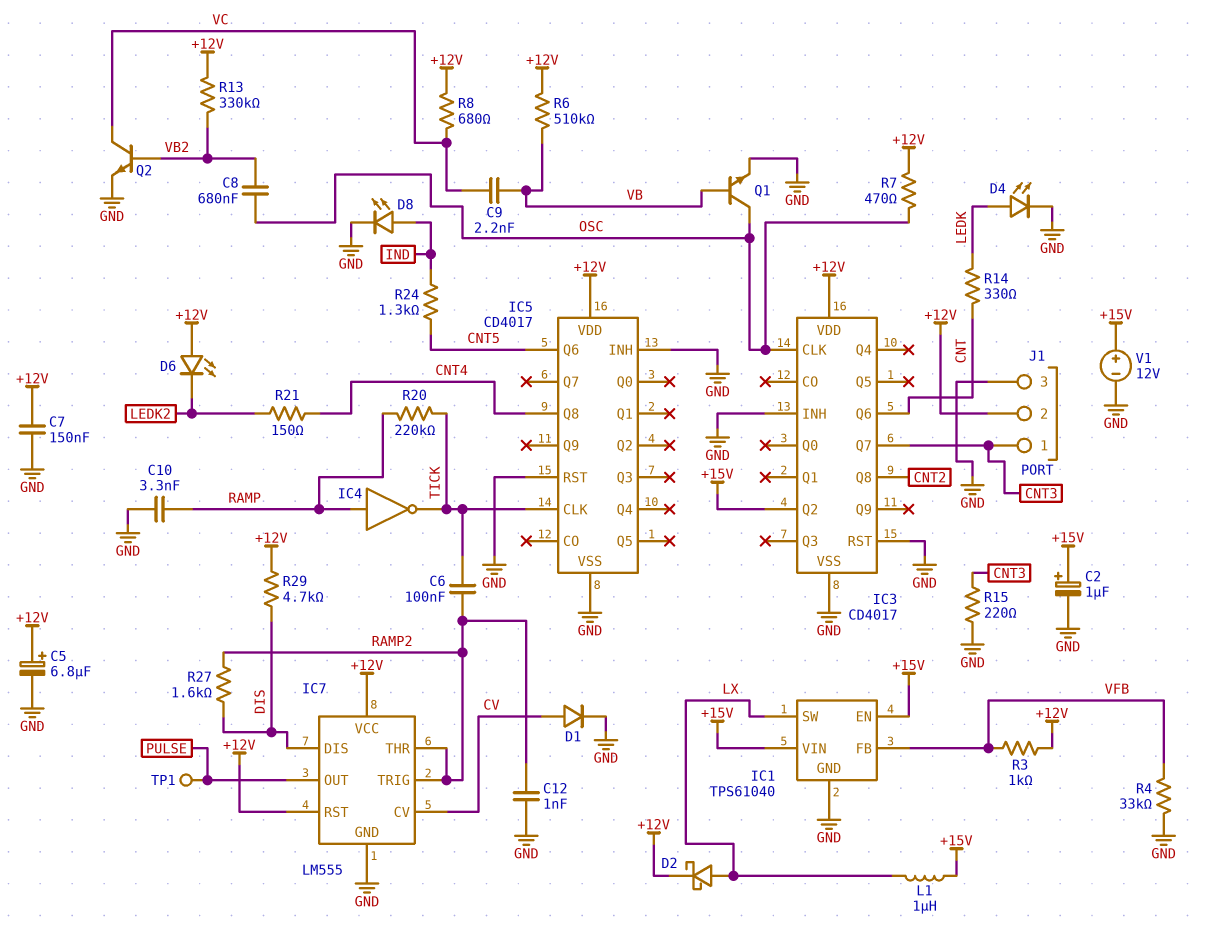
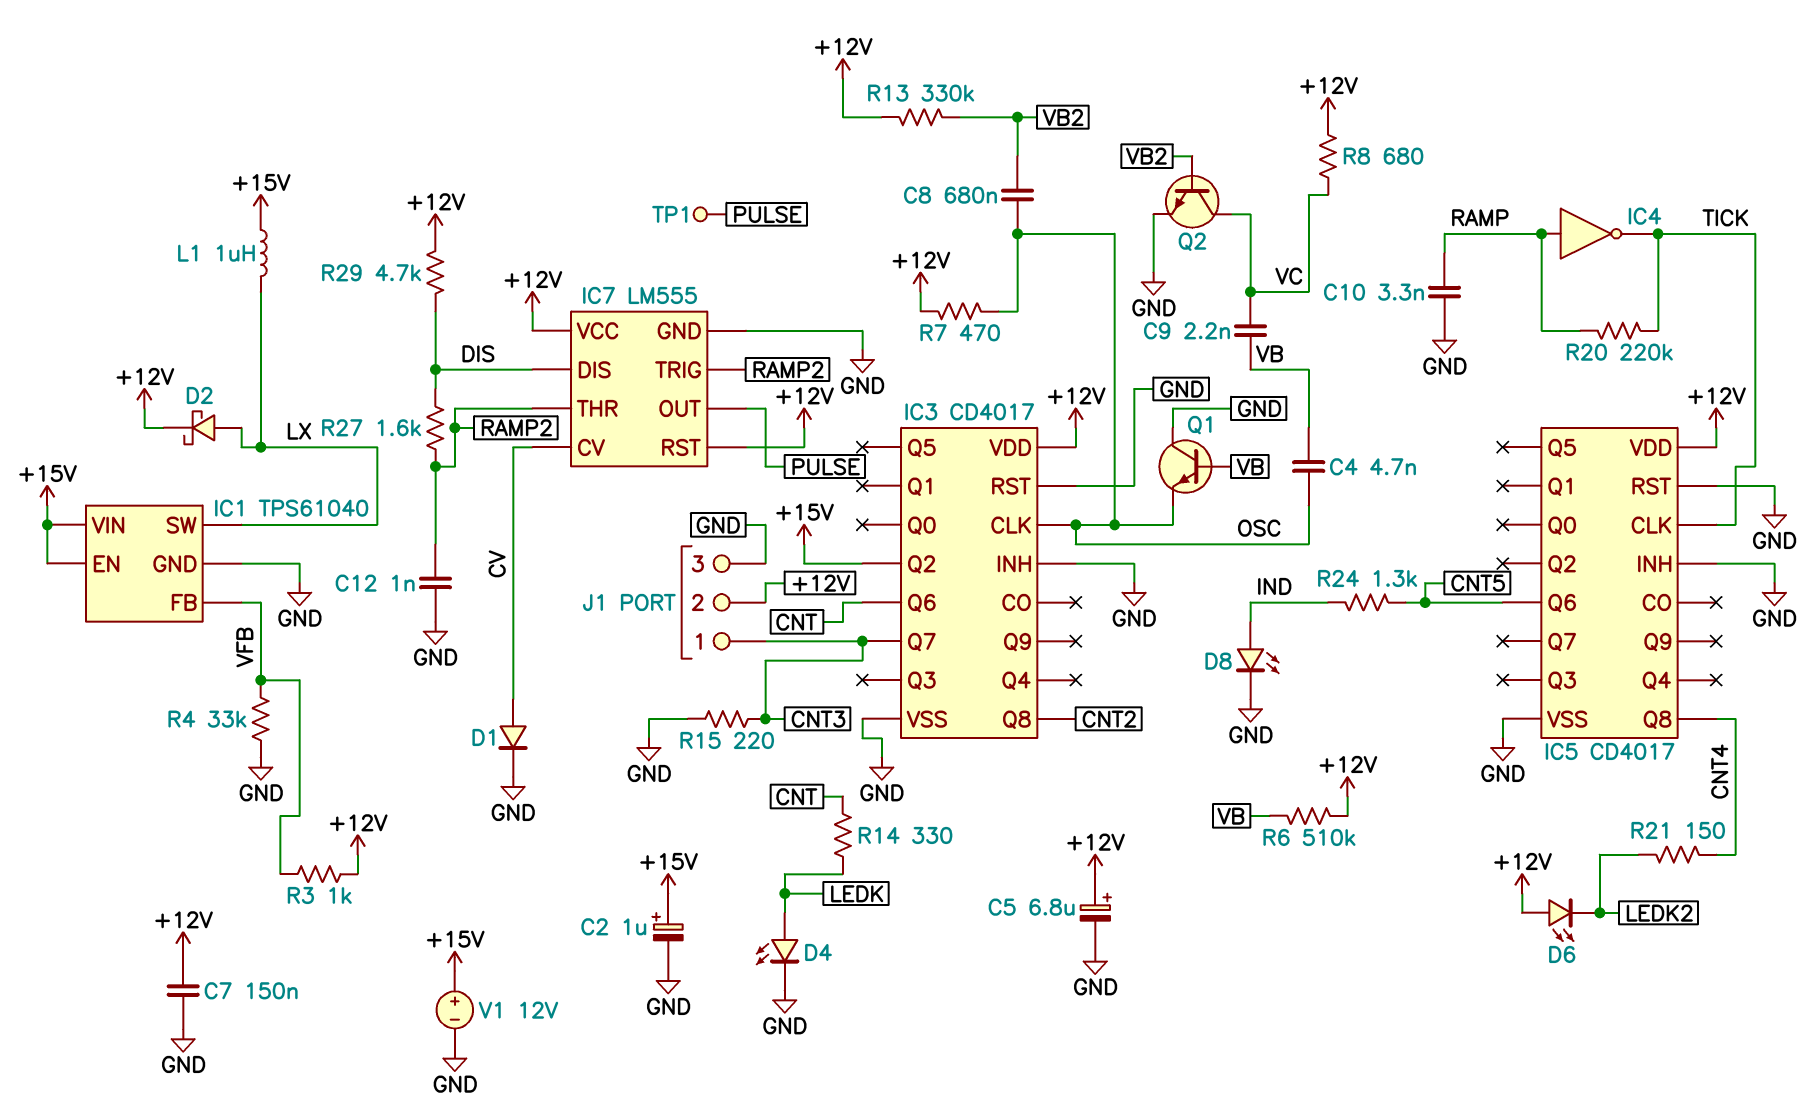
C4: none -> 4.7nF (OSC, VB)
C6: 100nF (RAMP2, TICK) -> none
Q1: NPN (B VB, C OSC, E GND) -> NPN (B VB, C GND, E OSC)

